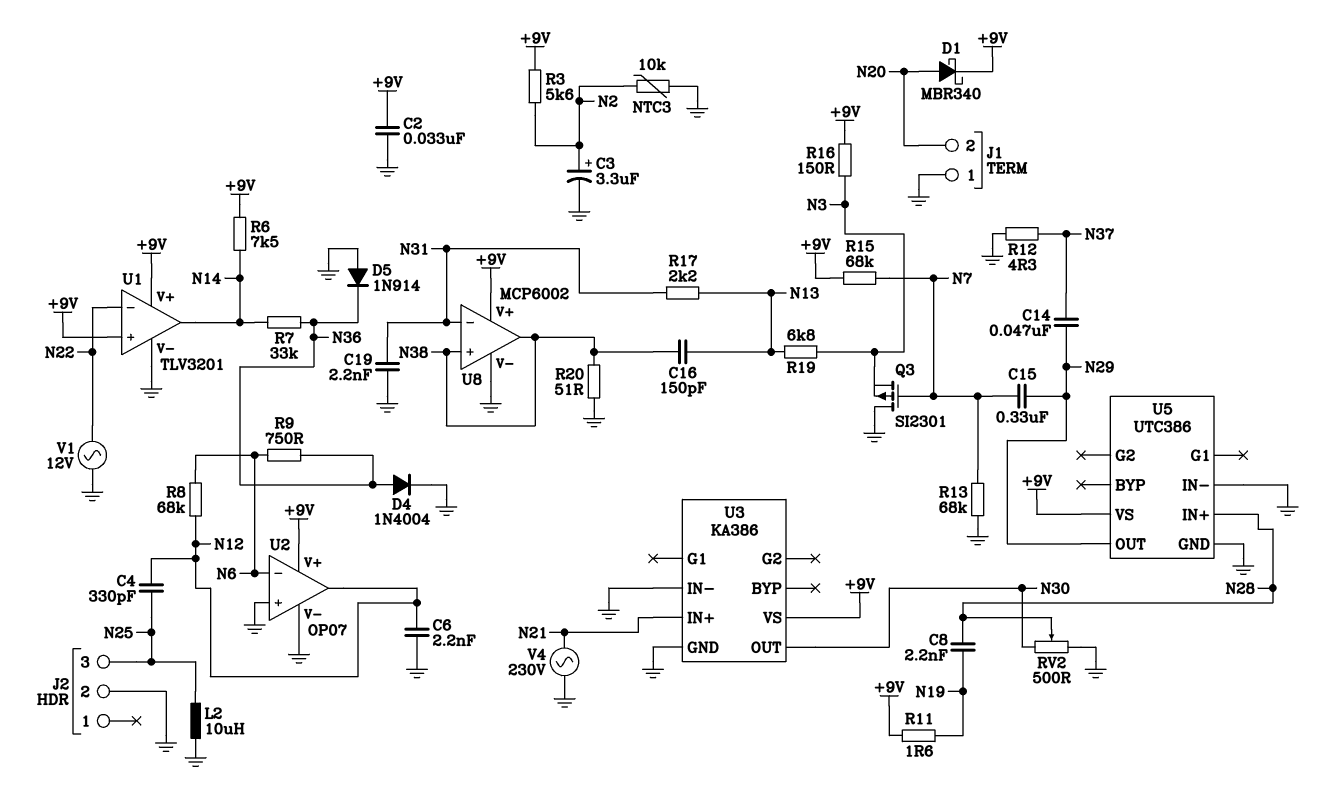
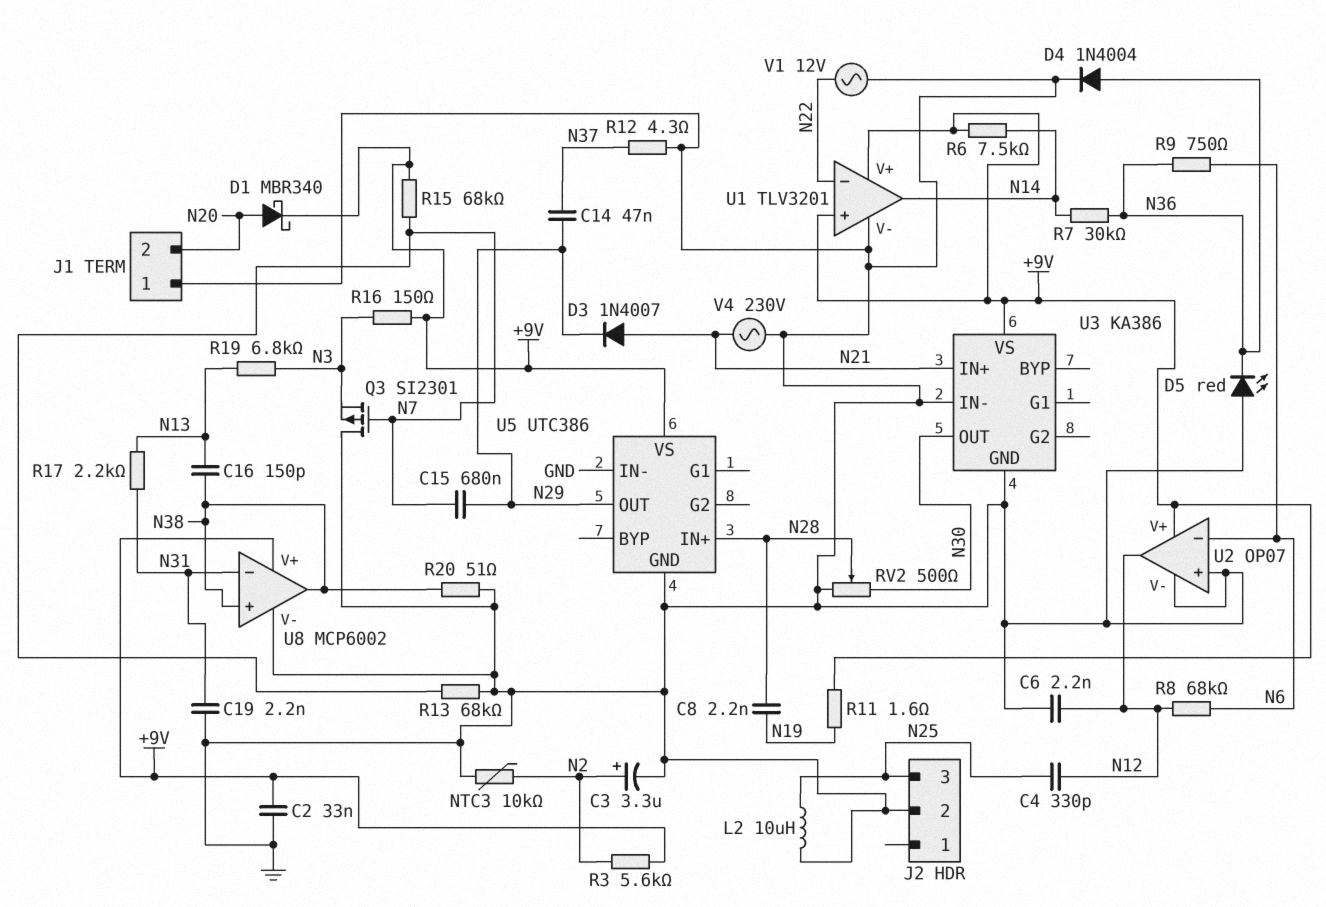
C15: 330nF (N7, N29) -> 680nF (N7, N29)
D3: none -> diode 1N4007 (A N21, K N29)
D5: diode 1N914 (A GND, K N36) -> LED red (A GND, K N36)
R7: 33k (N14, N36) -> 30k (N14, N36)

